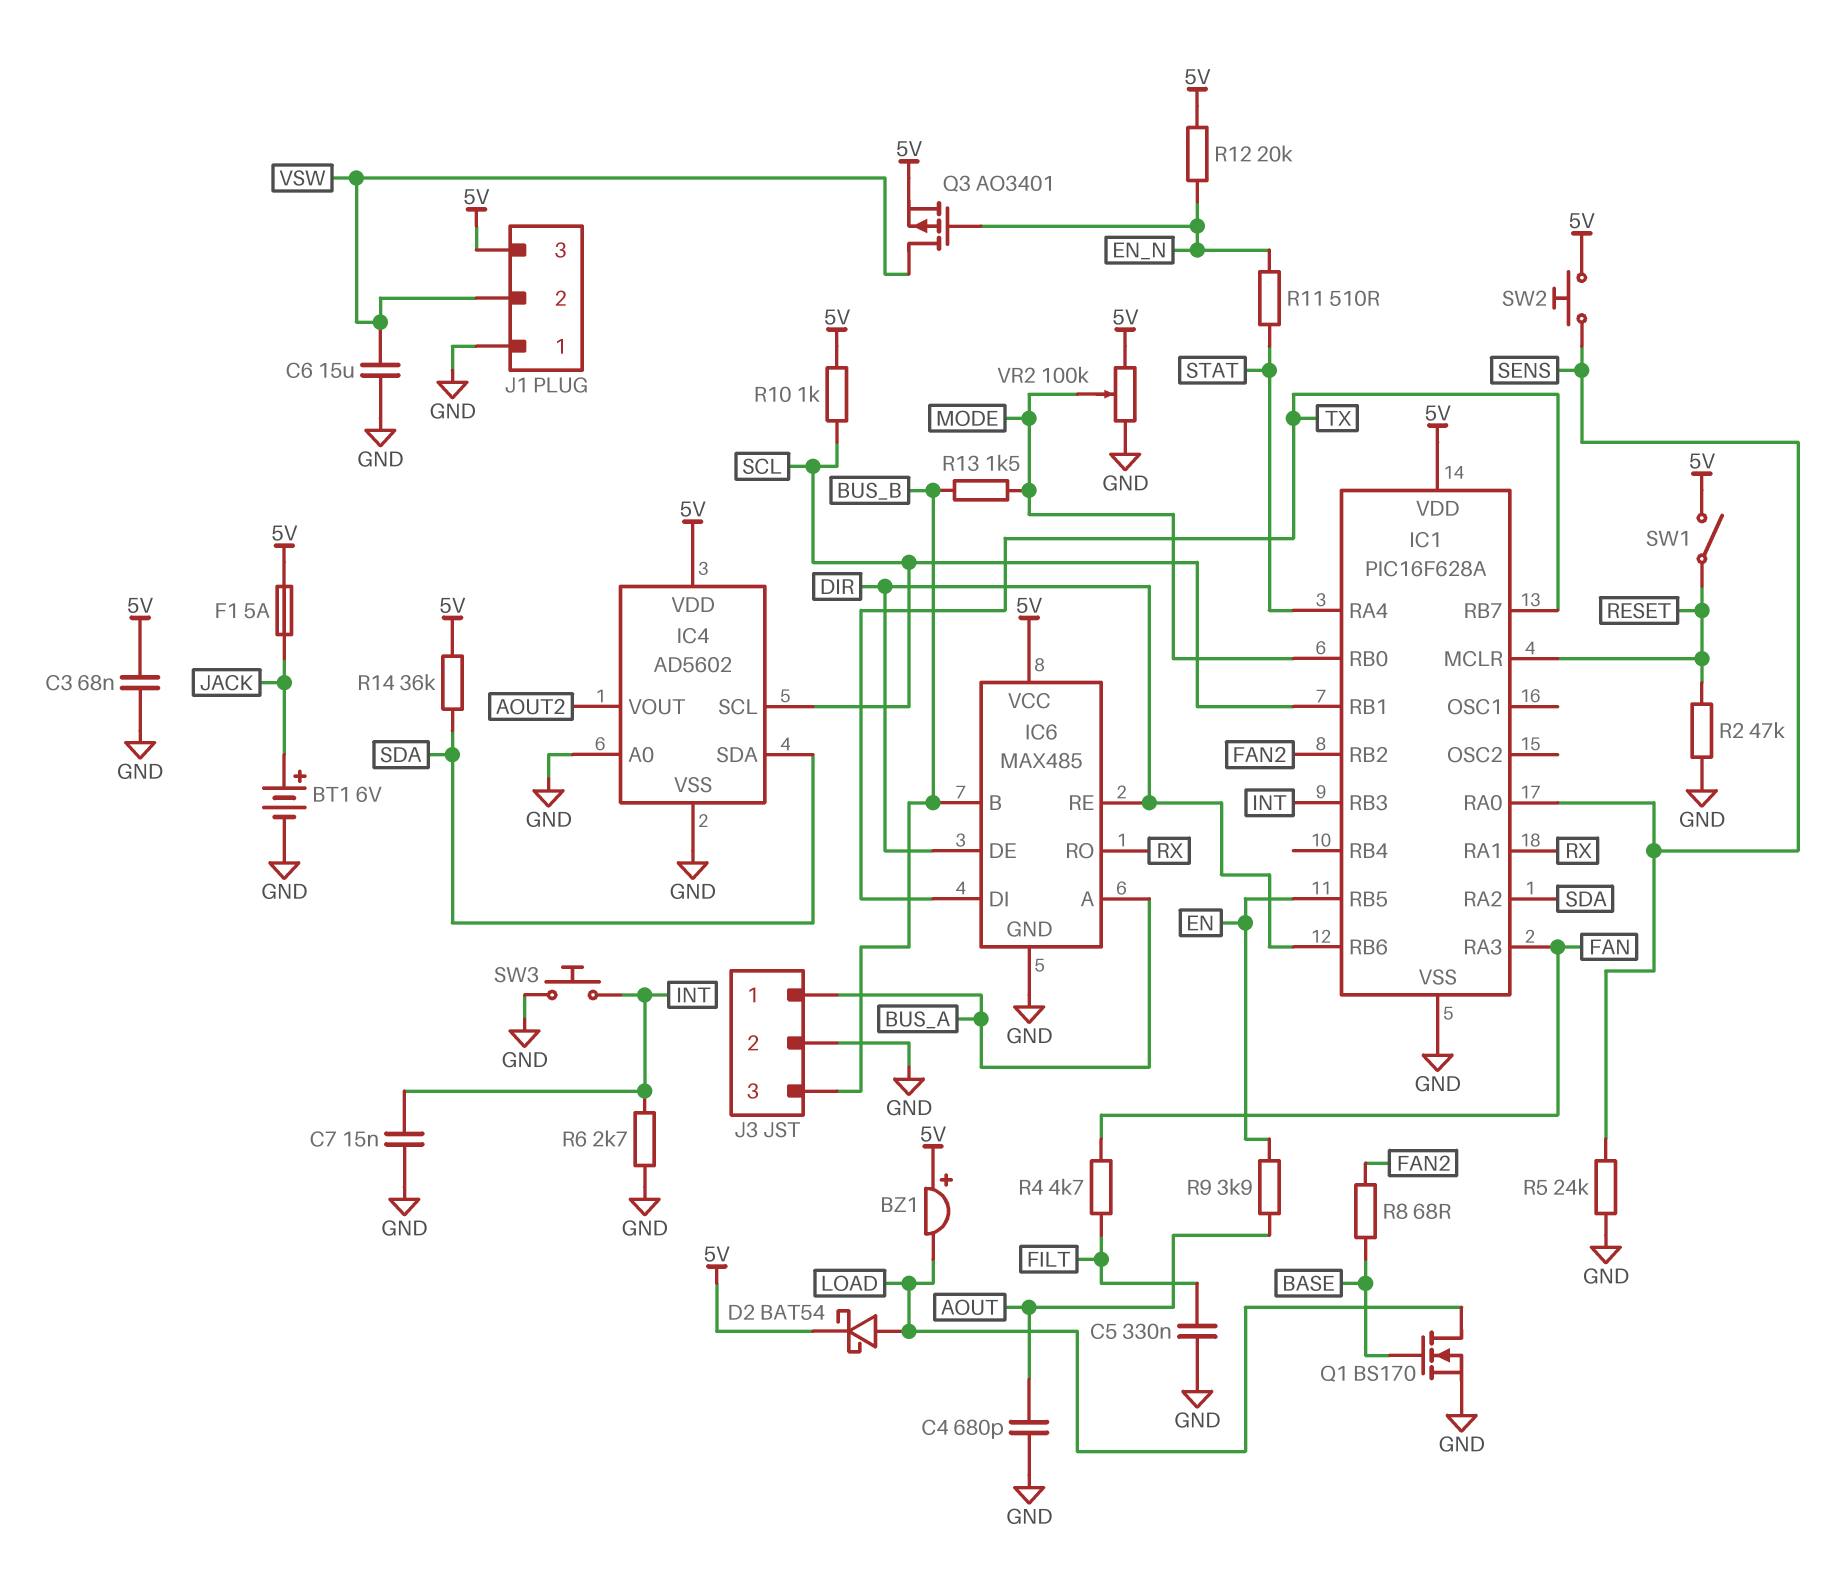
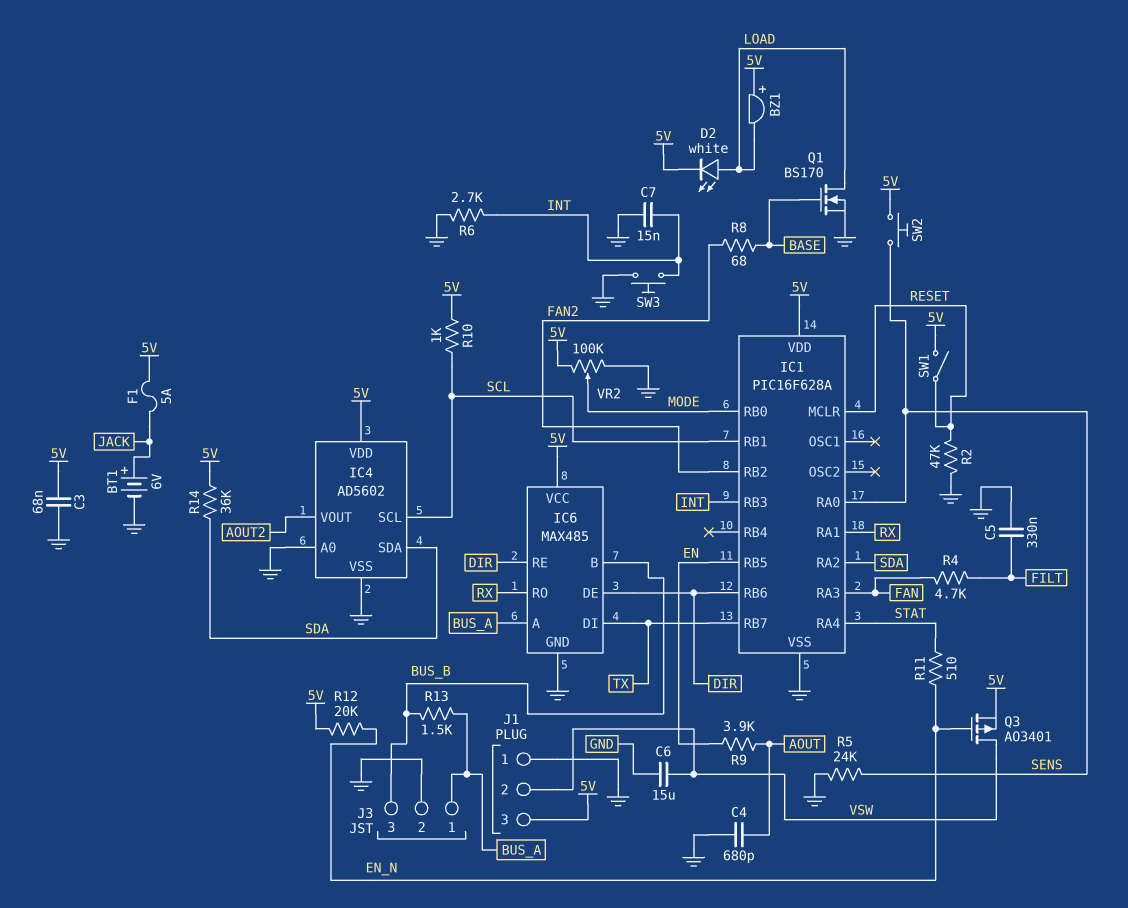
D2: schottky BAT54 (A LOAD, K 5V) -> LED white (A LOAD, K 5V)
R13: 1.5k (BUS_B, MODE) -> 1.5k (BUS_A, BUS_B)

